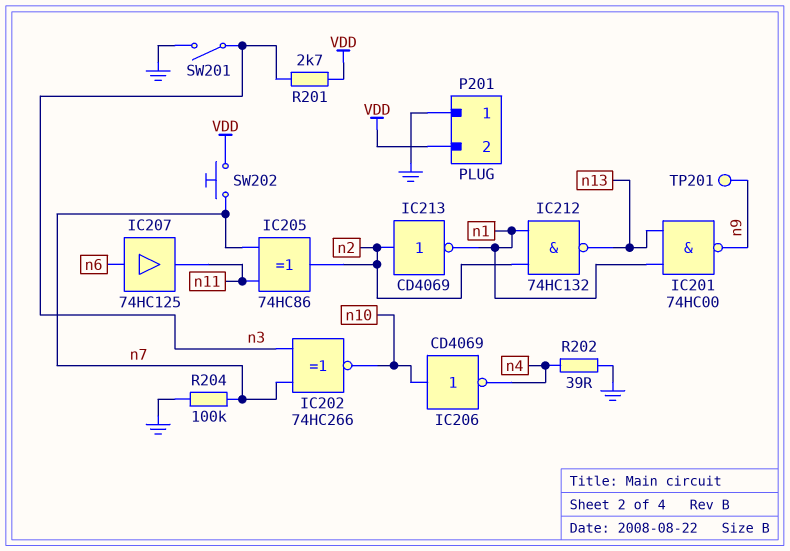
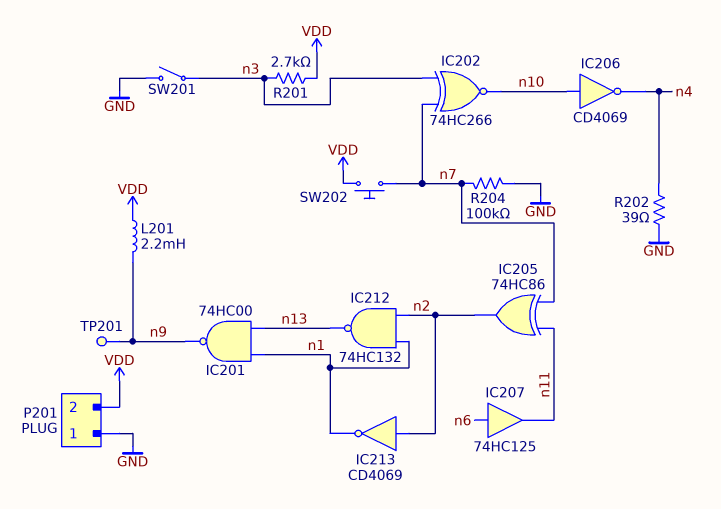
L201: none -> 2.2mH (VDD, n9)

